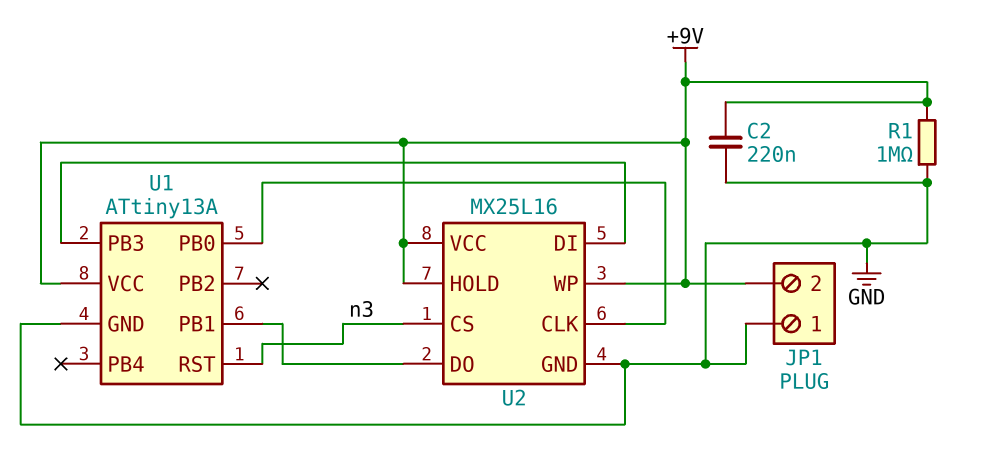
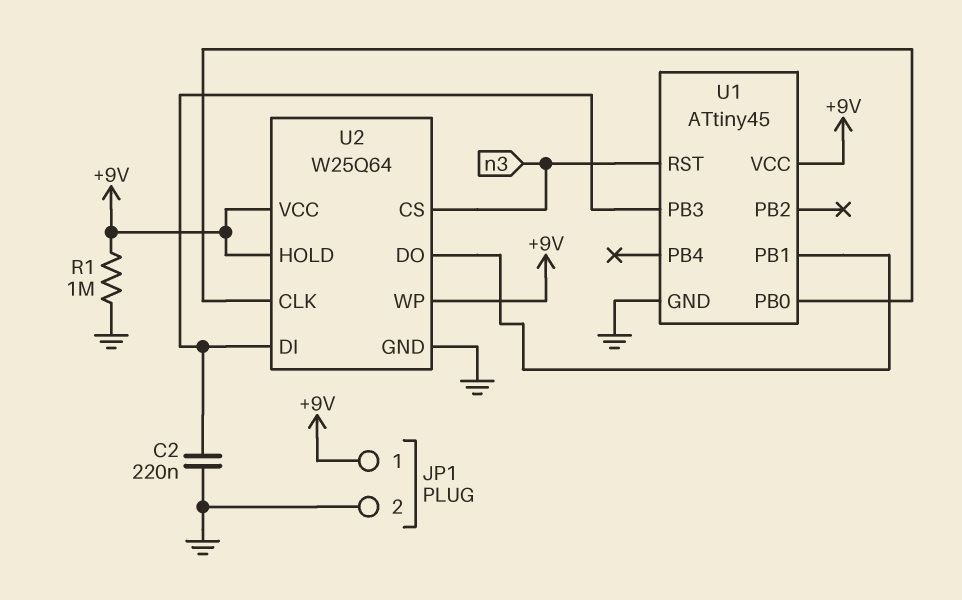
C2: 220nF (+9V, GND) -> 220nF (GND, U1/PB3)
JP1 pin 1: GND -> +9V
JP1 pin 2: +9V -> GND
U1: ATtiny13A -> ATtiny45
U2: MX25L16 -> W25Q64

